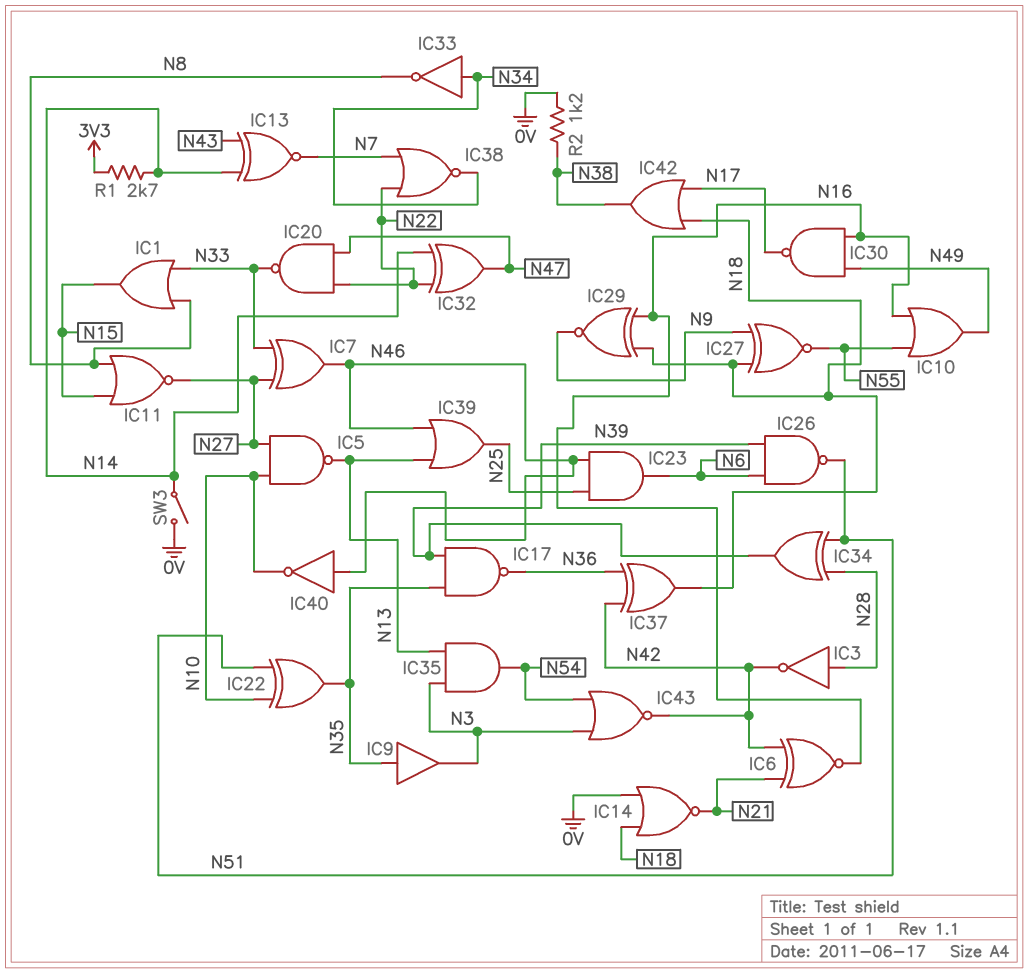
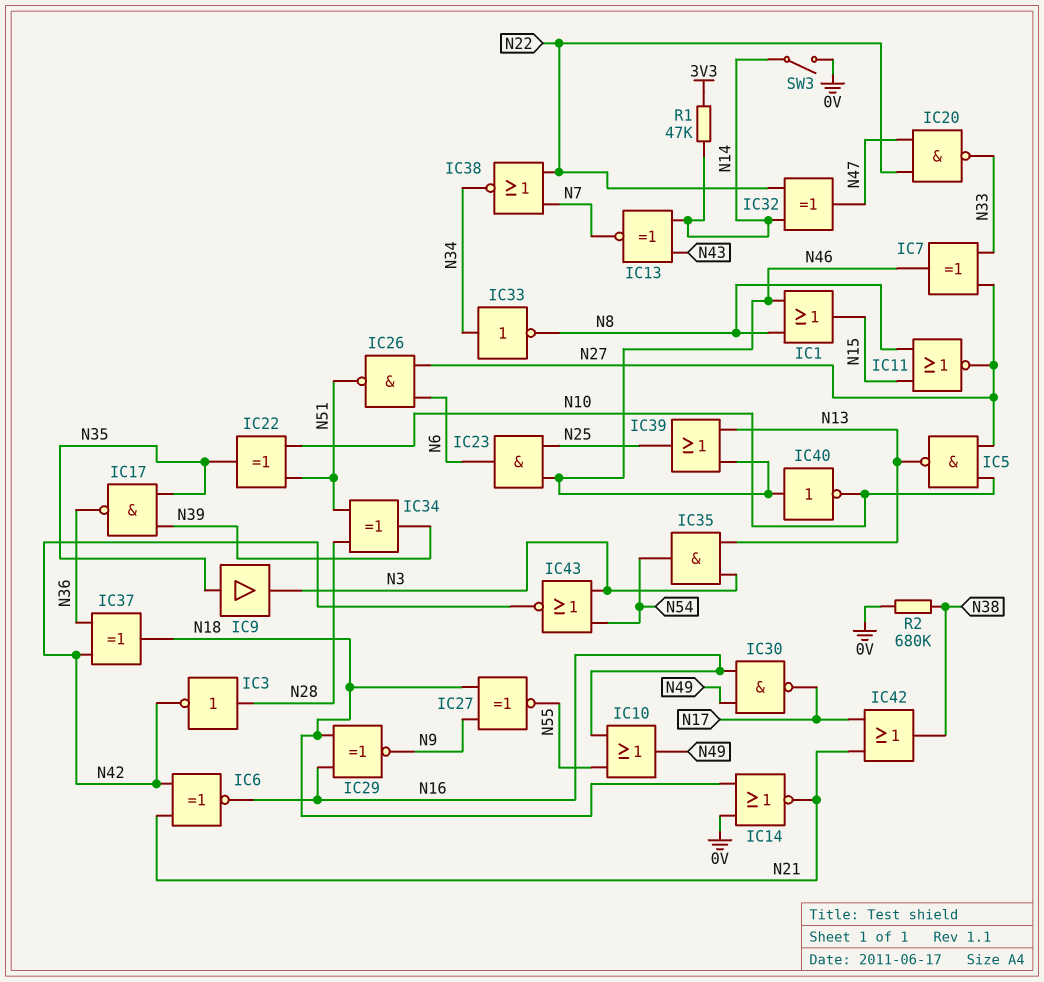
IC1: OR (in N8, in N33, out N15) -> OR (in N8, in N46, out N15)
IC26: NAND (in N6, in N39, out N51) -> NAND (in N6, in N27, out N51)
IC42: OR (in N17, in N18, out N38) -> OR (in N17, in N21, out N38)
R1: 2.7k (3V3, N14) -> 47k (3V3, N14)
R2: 1.2k (0V, N38) -> 680k (0V, N38)

